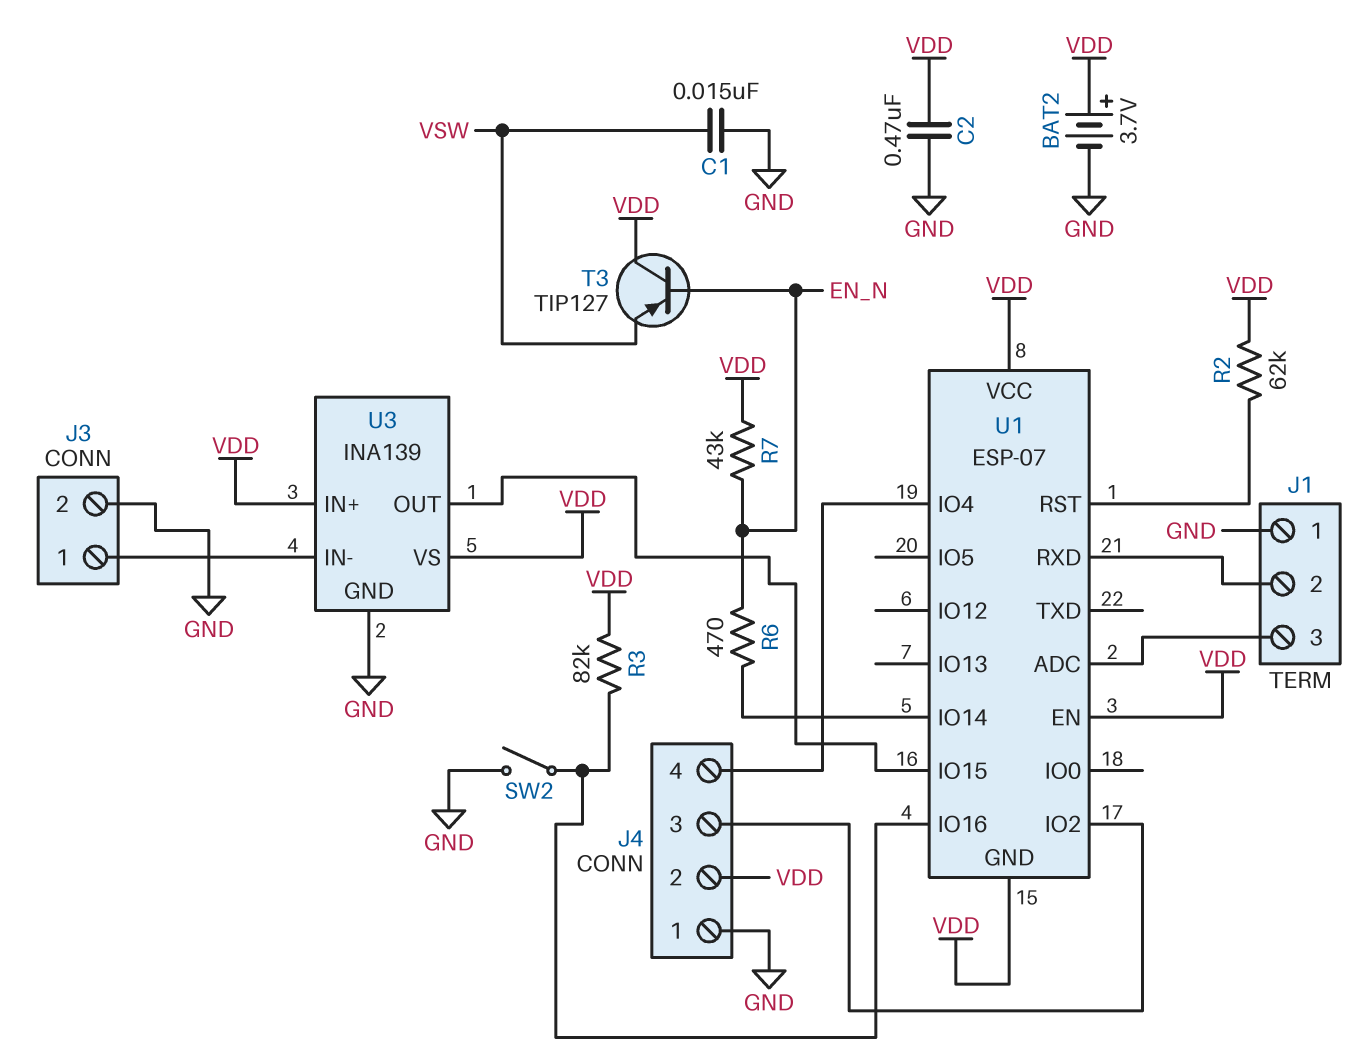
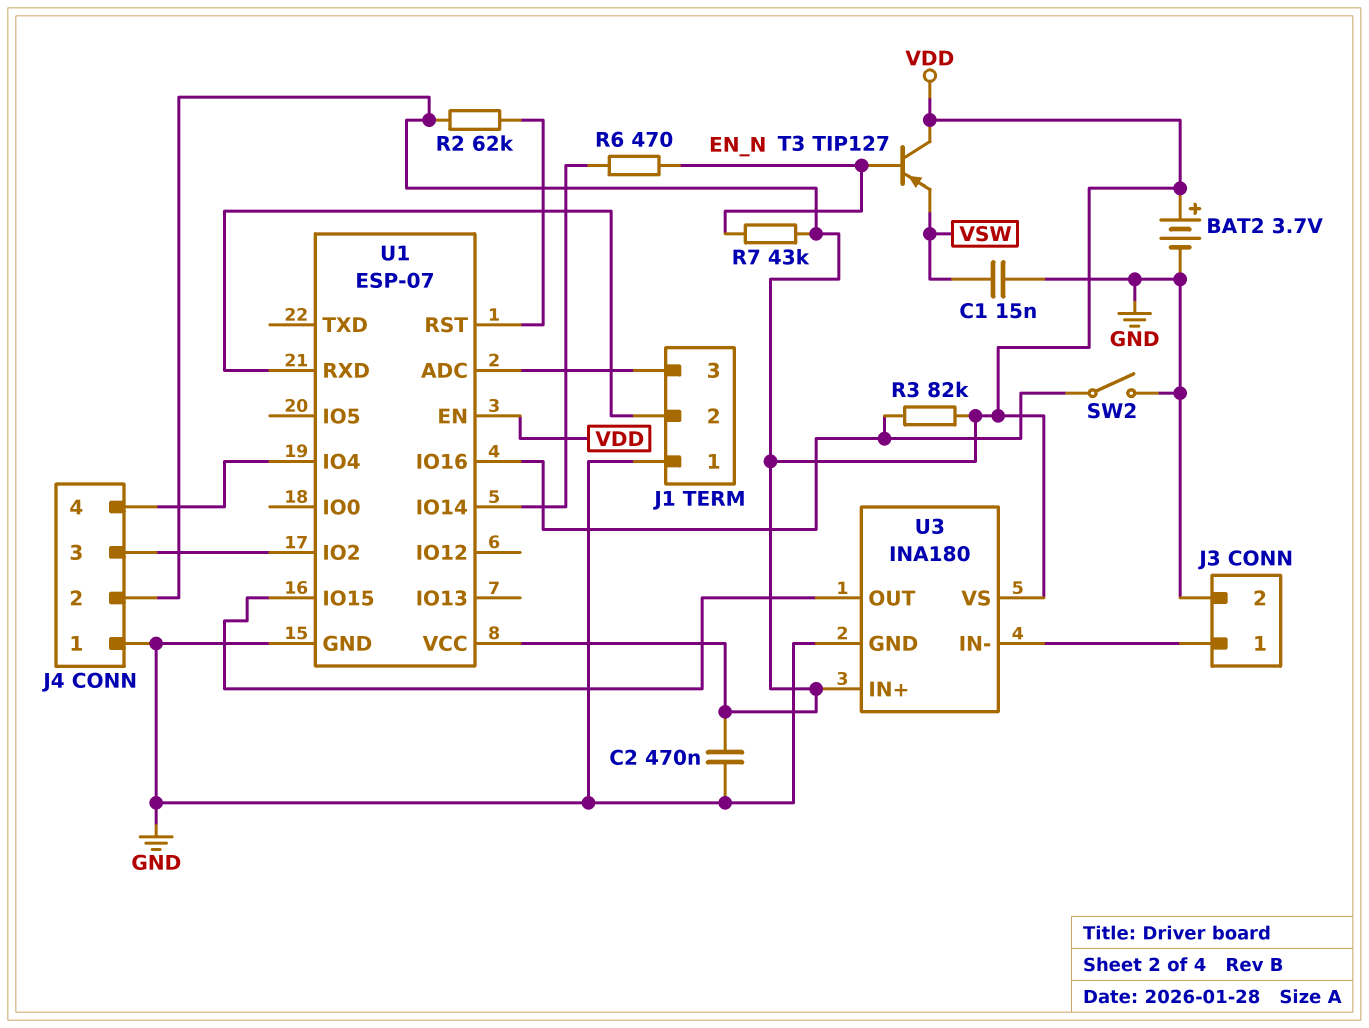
U1 pin GND: VDD -> GND
U3: INA139 -> INA180

